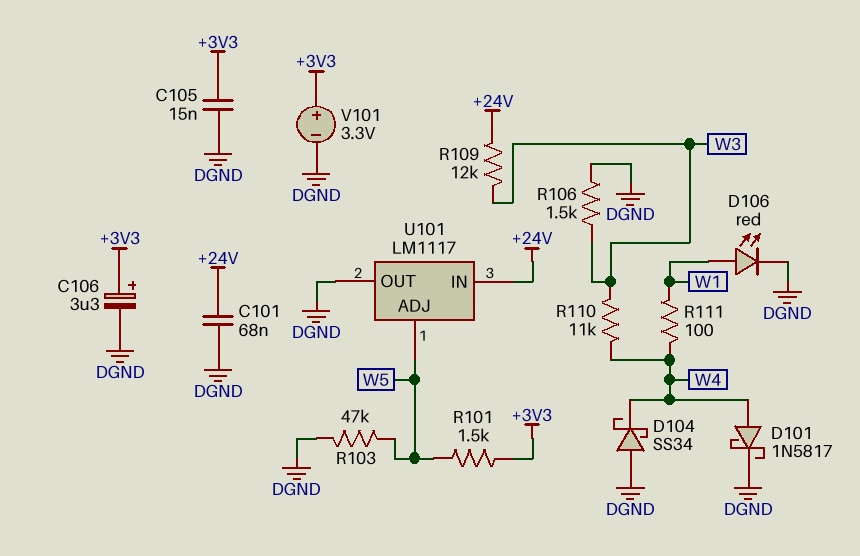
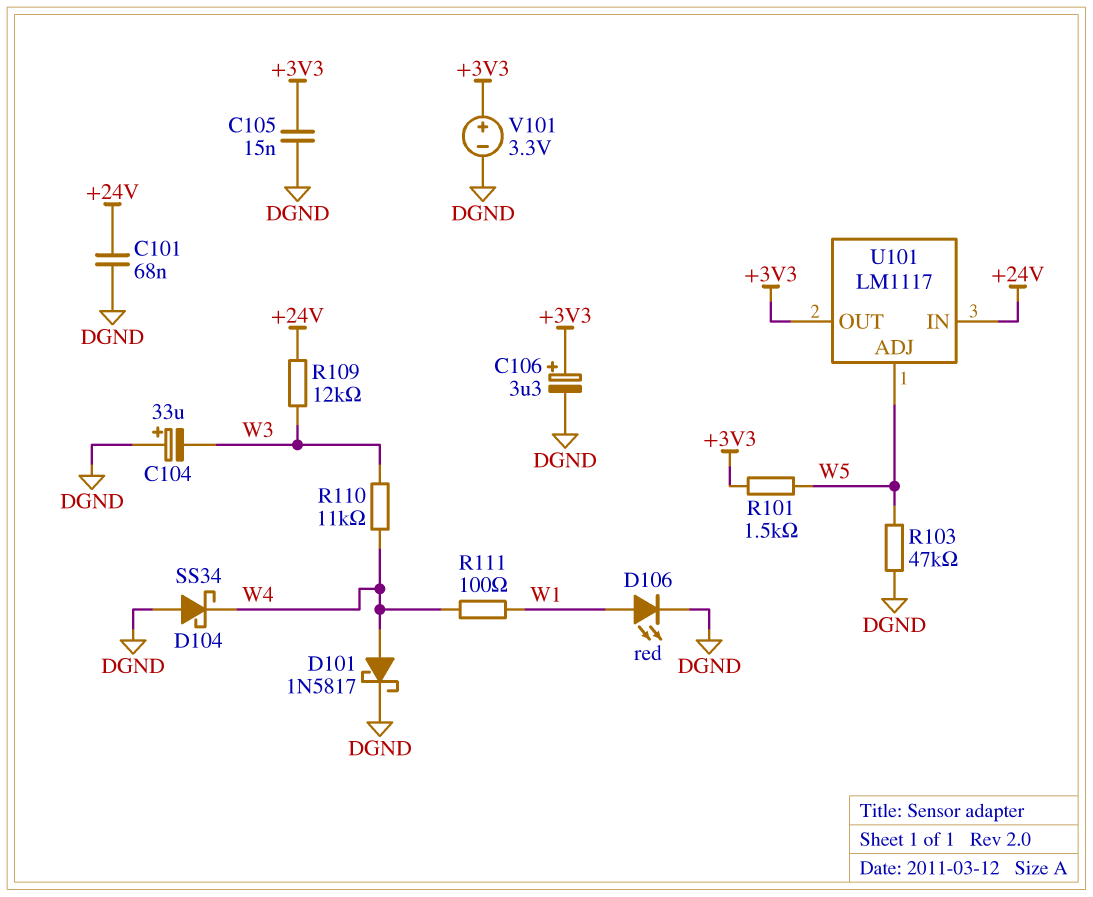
C104: none -> 33uF (plus DGND, minus W3)
R106: 1.5k (DGND, W3) -> none
U101 pin OUT: DGND -> +3V3

